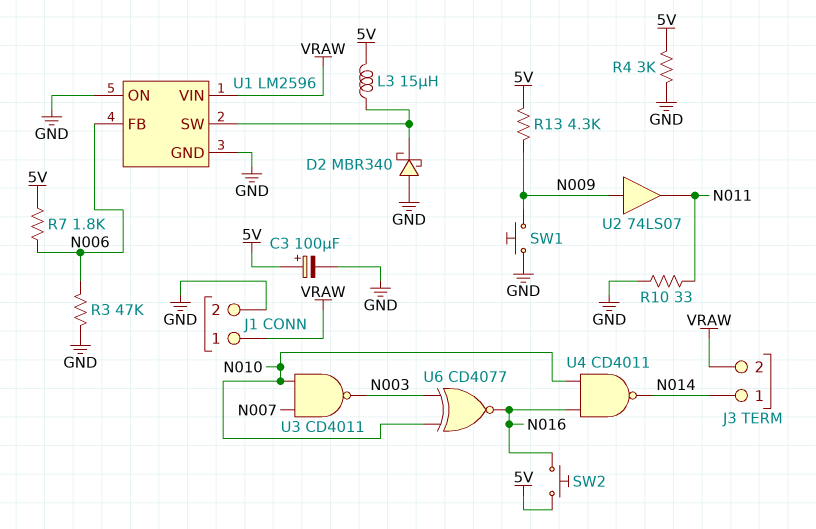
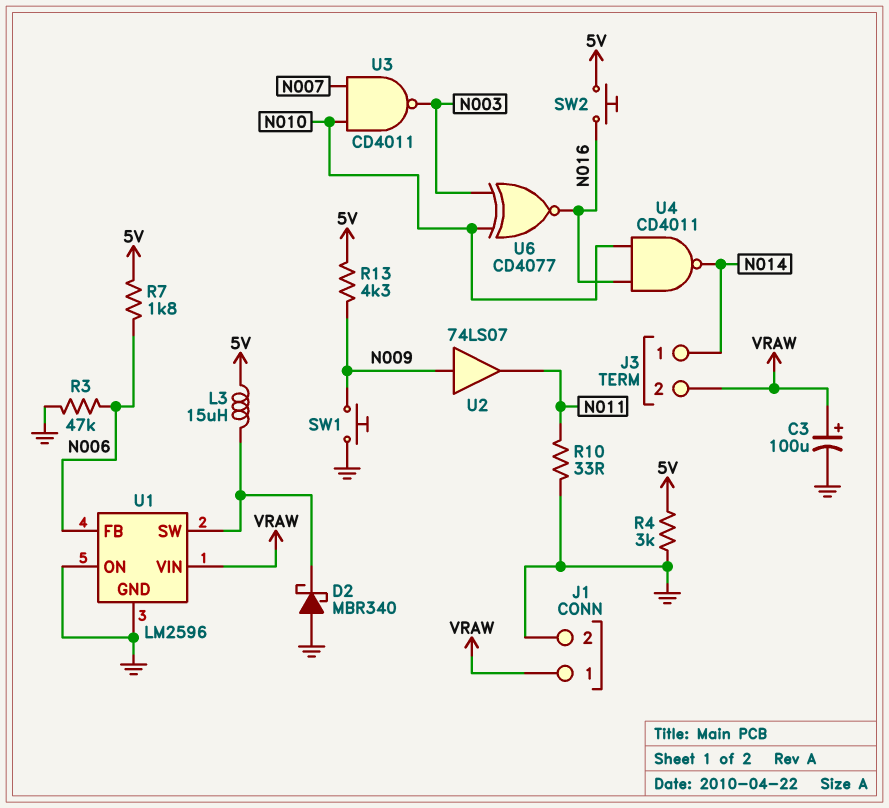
C3: 100uF (plus 5V, minus GND) -> 100uF (plus VRAW, minus GND)

